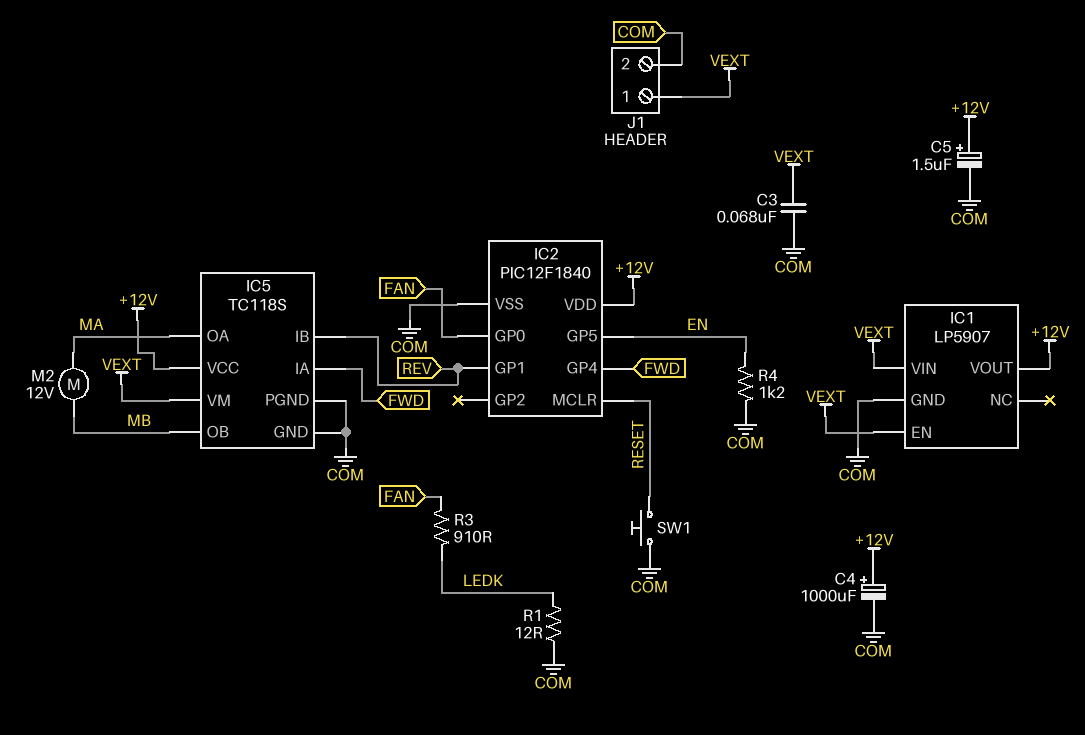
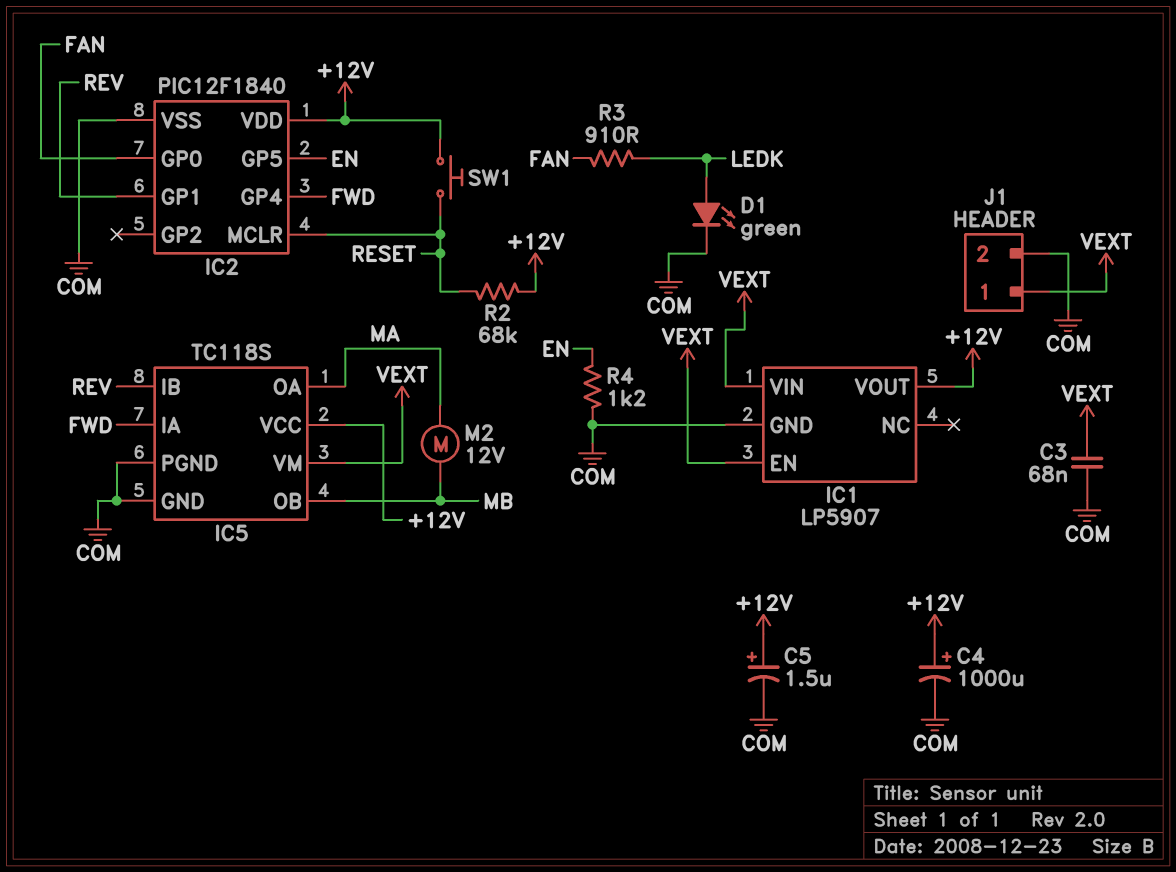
D1: none -> LED green (A LEDK, K COM)
R1: 12 (COM, LEDK) -> none
R2: none -> 68k (+12V, RESET)
SW1: button (COM, RESET) -> button (+12V, RESET)

